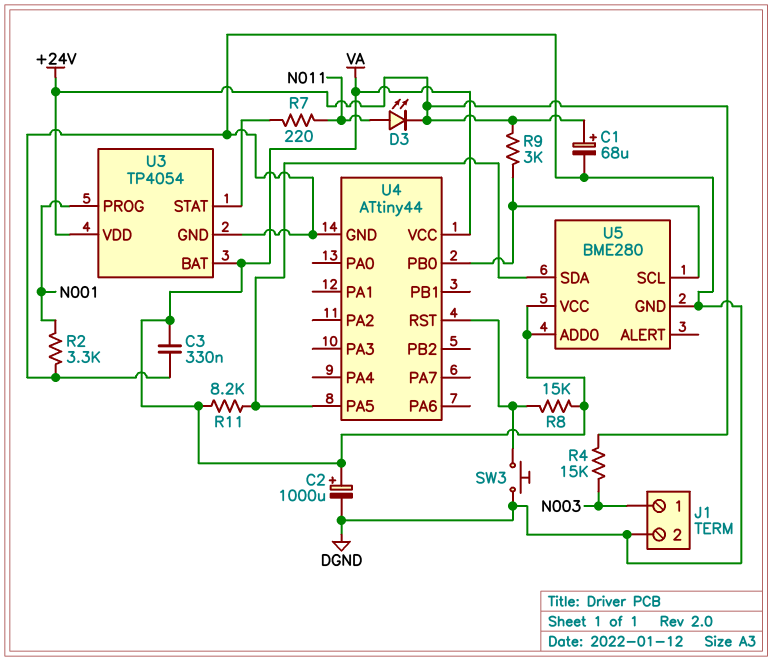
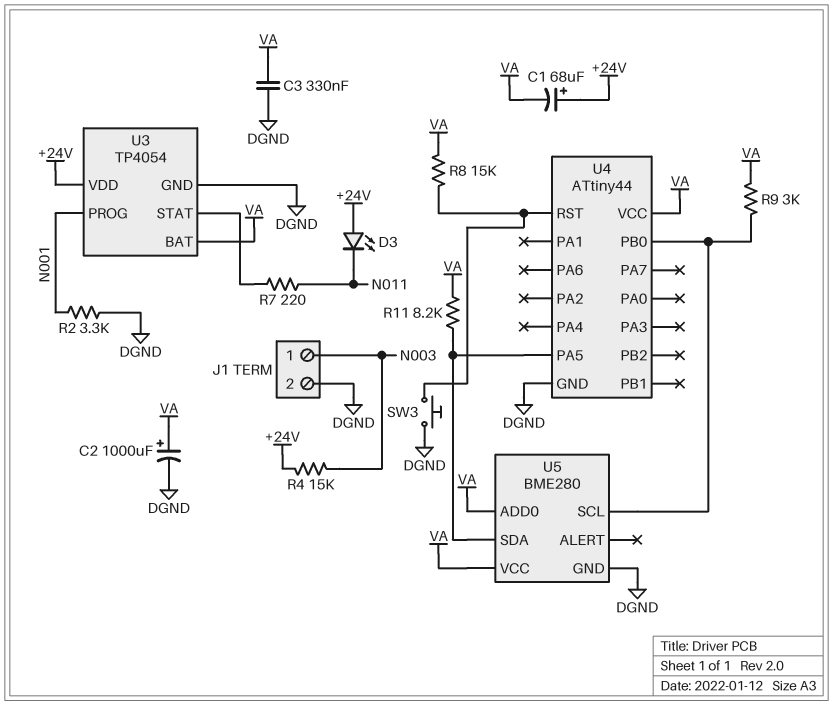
C1: 68uF (plus +24V, minus DGND) -> 68uF (plus +24V, minus VA)
D3: LED (A N011, K +24V) -> LED (A +24V, K N011)
R9: 3k (+24V, U4/PB0) -> 3k (U4/PB0, VA)

